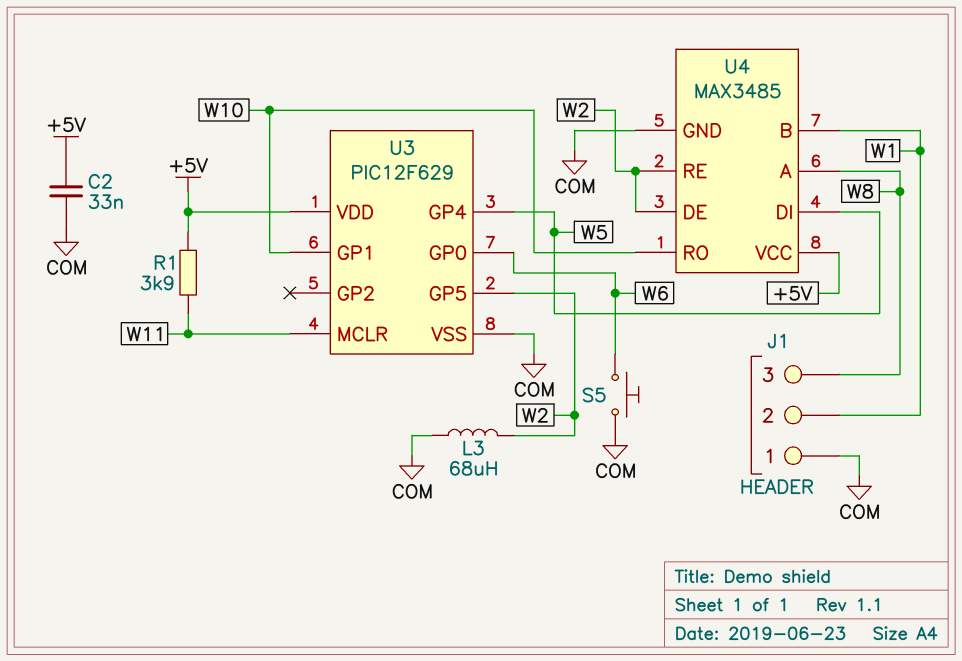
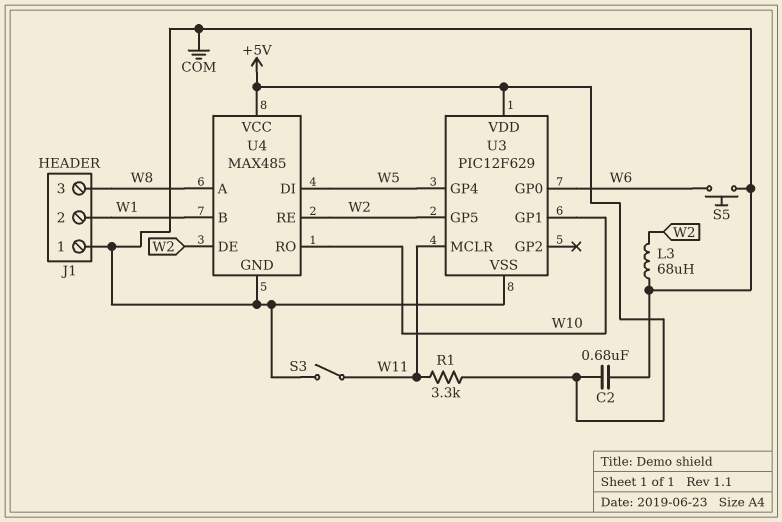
C2: 33nF (+5V, COM) -> 680nF (+5V, COM)
R1: 3.9k (+5V, W11) -> 3.3k (+5V, W11)
S3: none -> switch (COM, W11)
U4: MAX3485 -> MAX485

